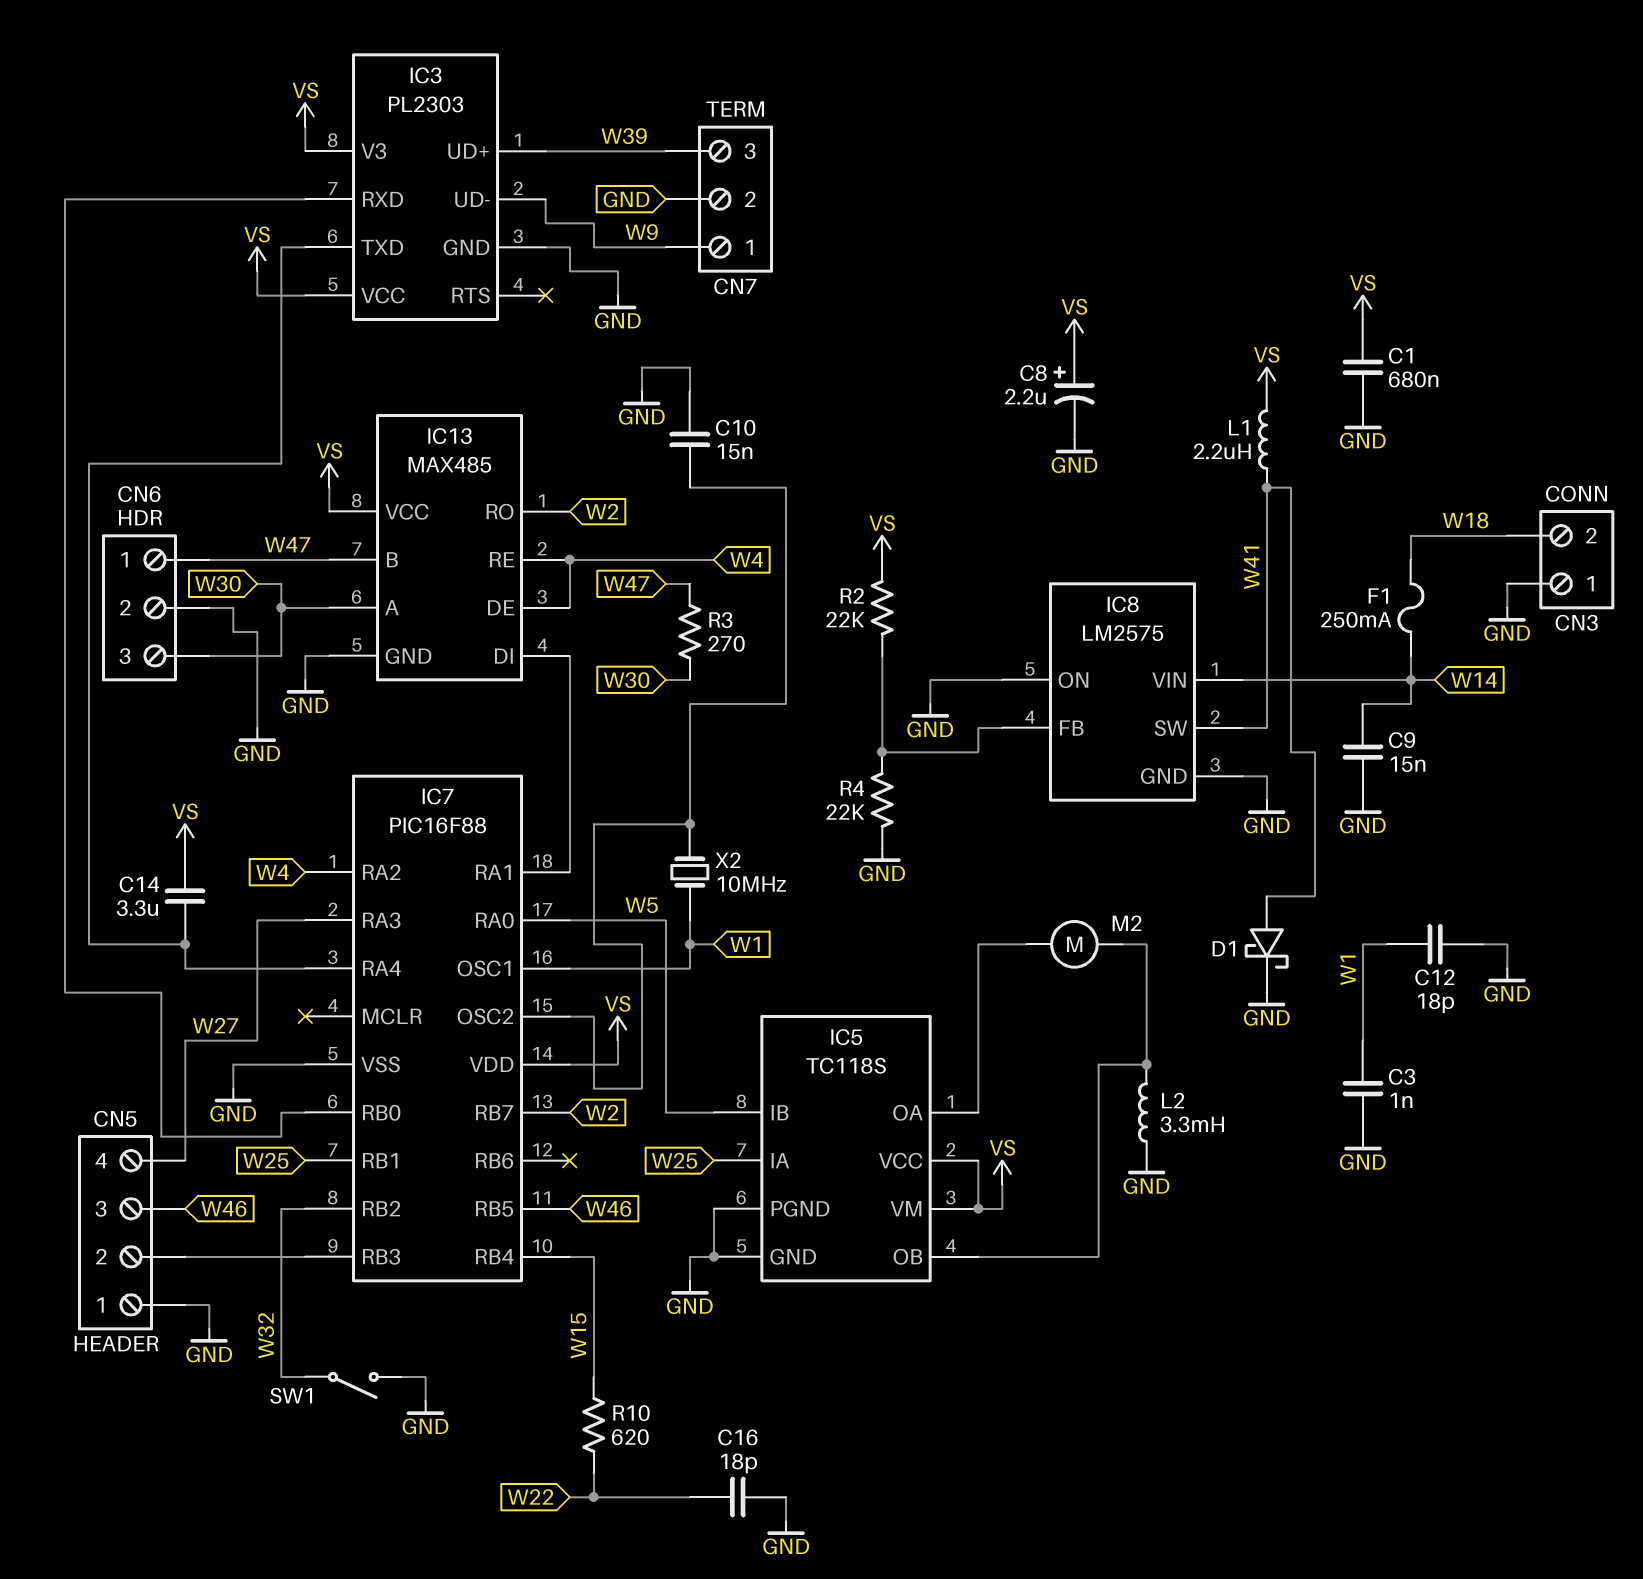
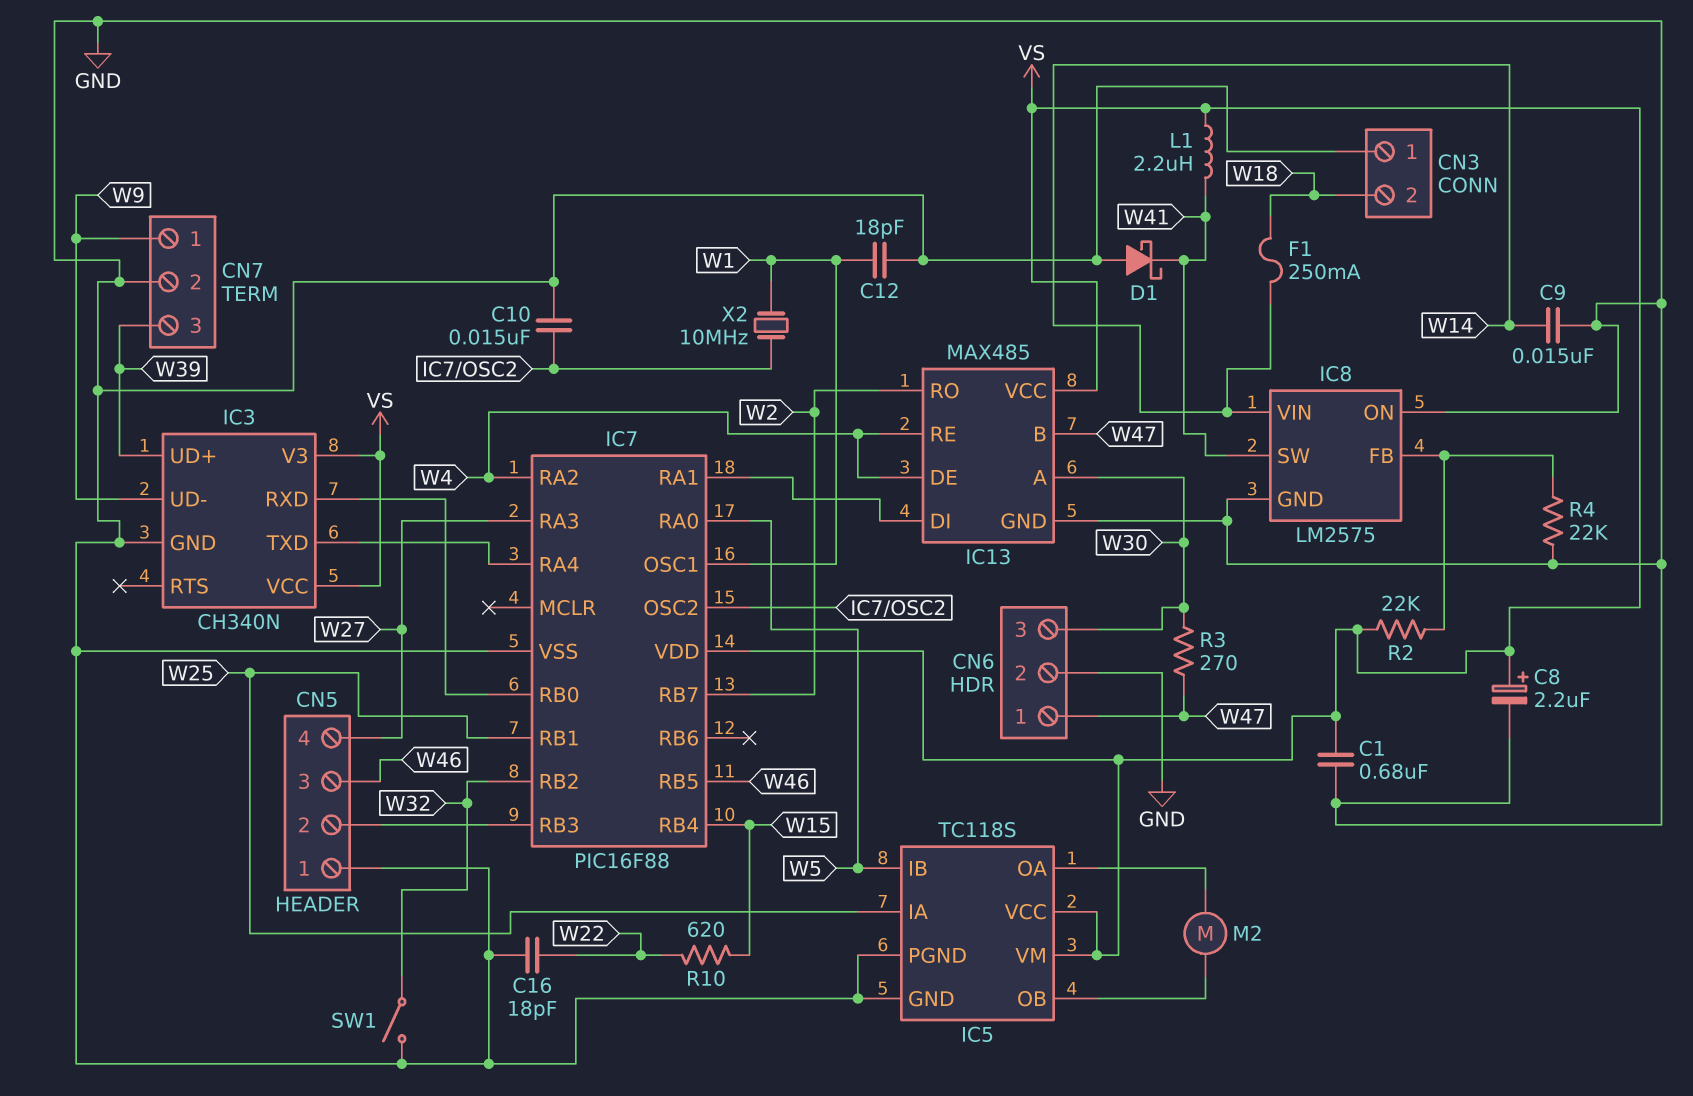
C3: 1nF (GND, W1) -> none
C14: 3.3uF (IC3/TXD, VS) -> none
D1: schottky (A W41, K GND) -> schottky (A GND, K W41)
IC3: PL2303 -> CH340N
L2: 3.3mH (GND, IC5/OB) -> none

